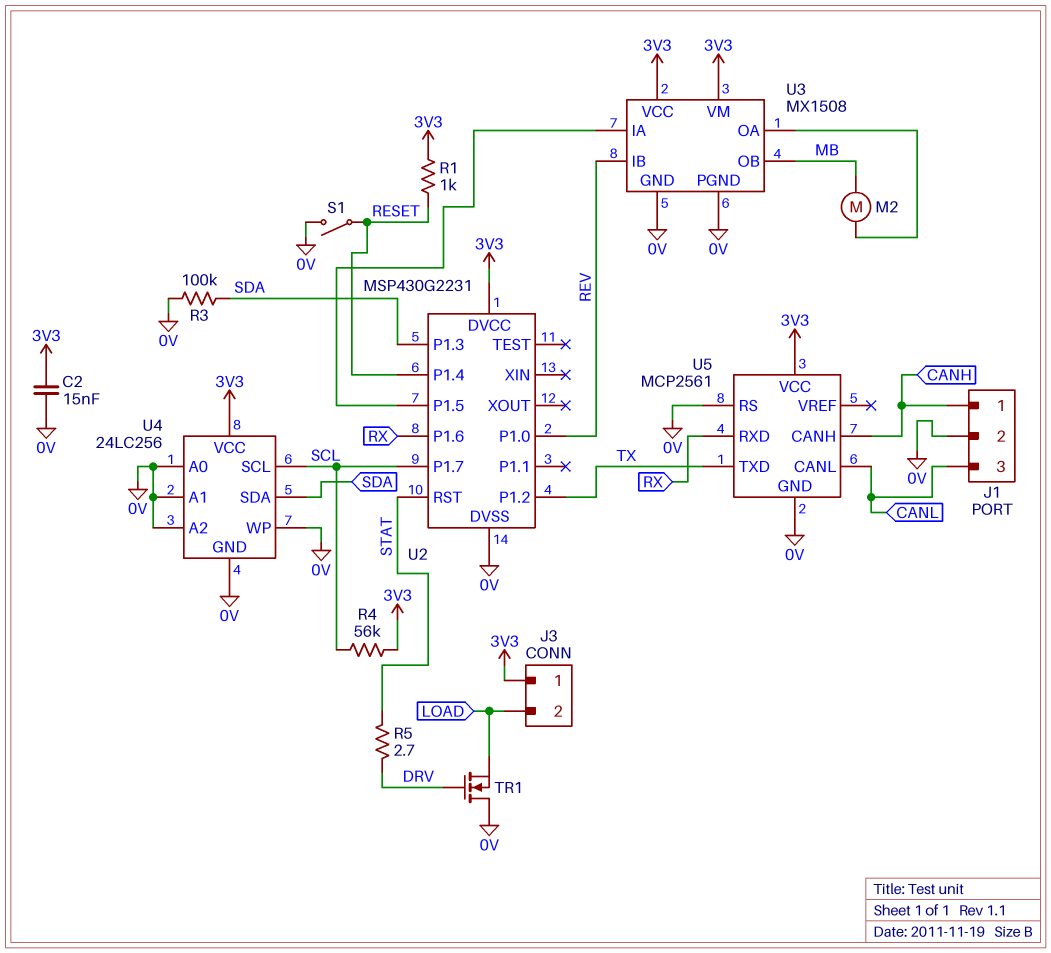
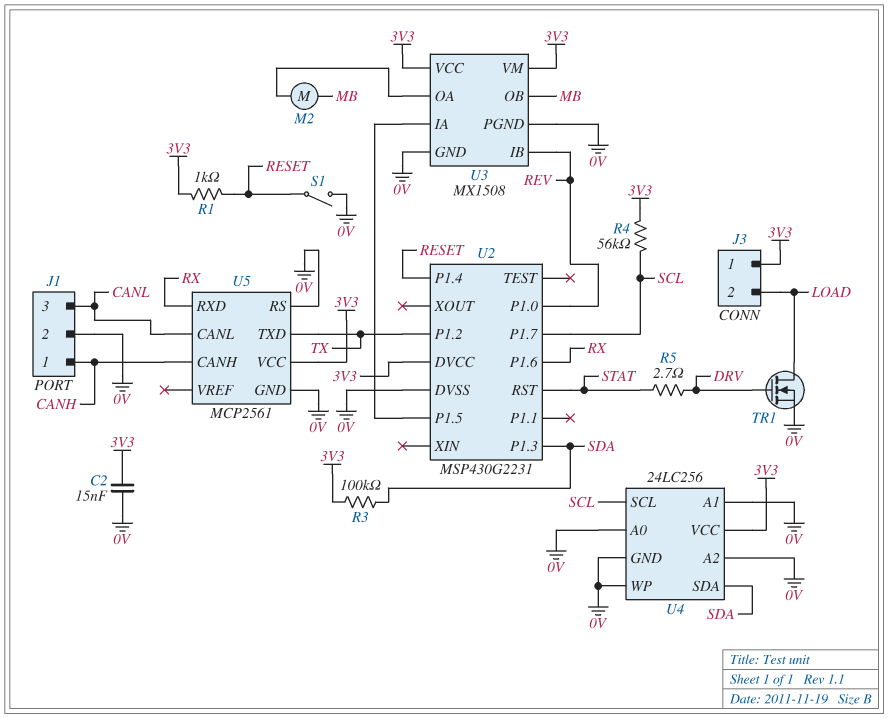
R3: 100k (0V, SDA) -> 100k (3V3, SDA)
TR1: NMOS (G DRV, D 0V, S LOAD) -> NMOS (G DRV, D LOAD, S 0V)

